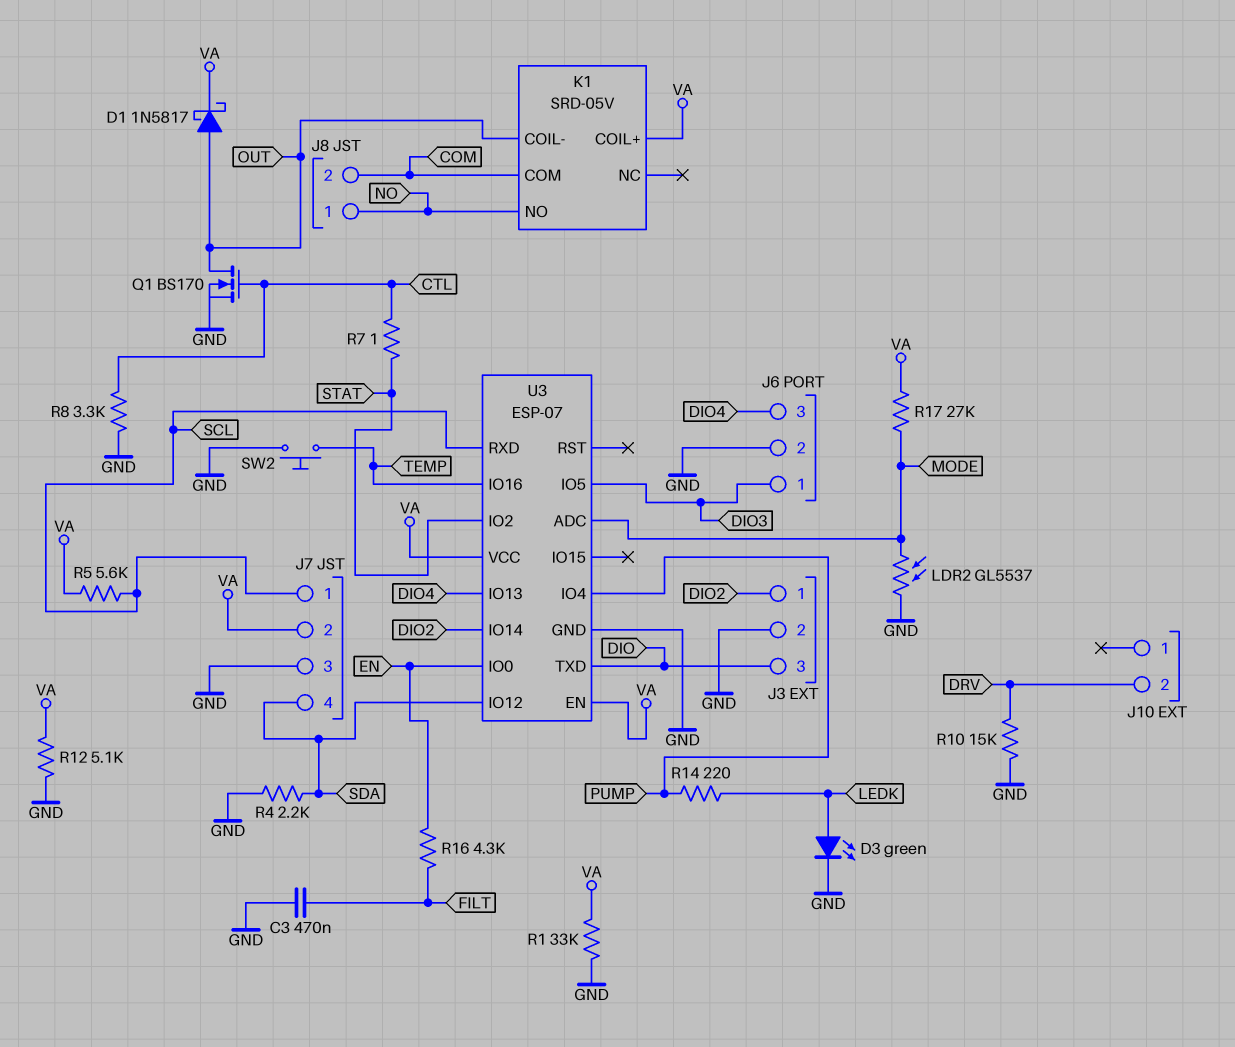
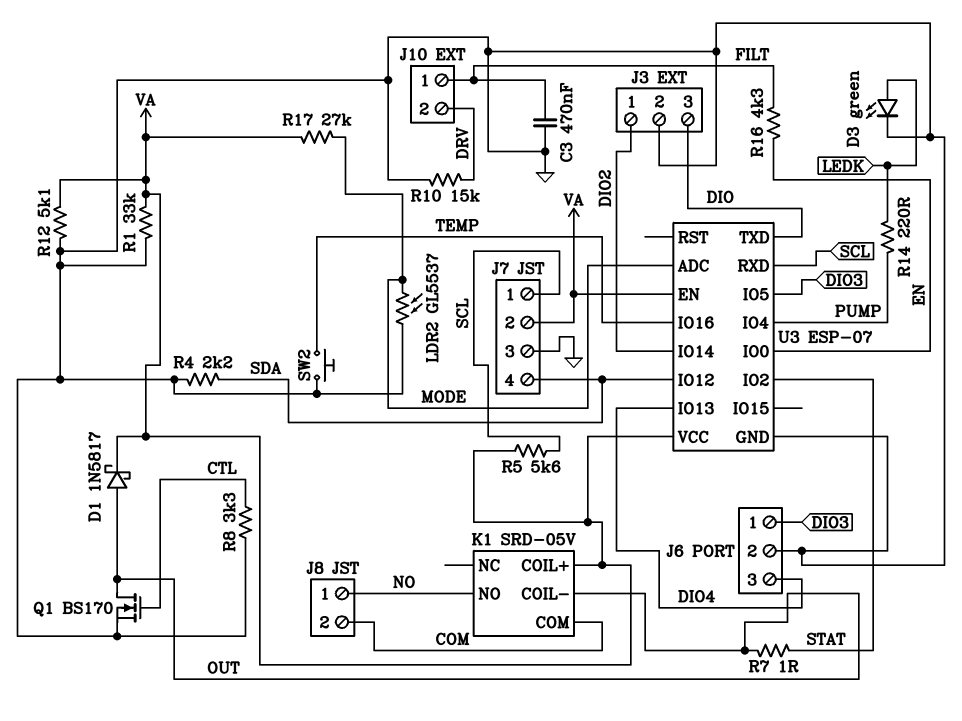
J10 pin 1: none -> FILT
R7: 1 (CTL, STAT) -> 1 (OUT, STAT)

